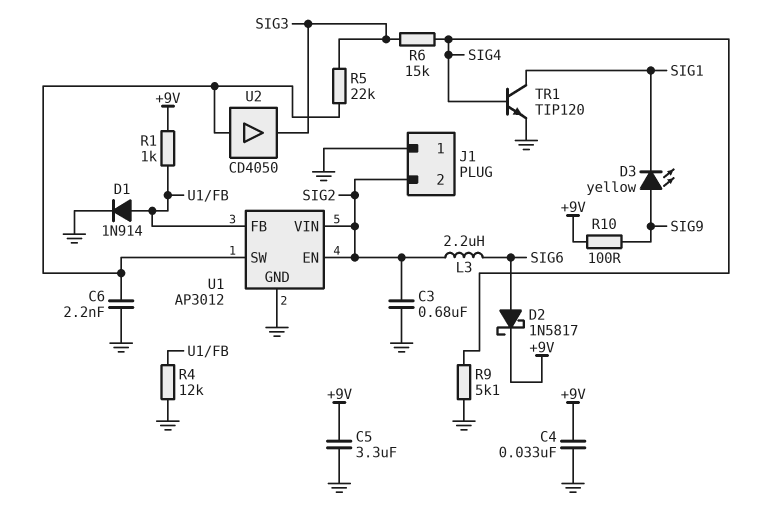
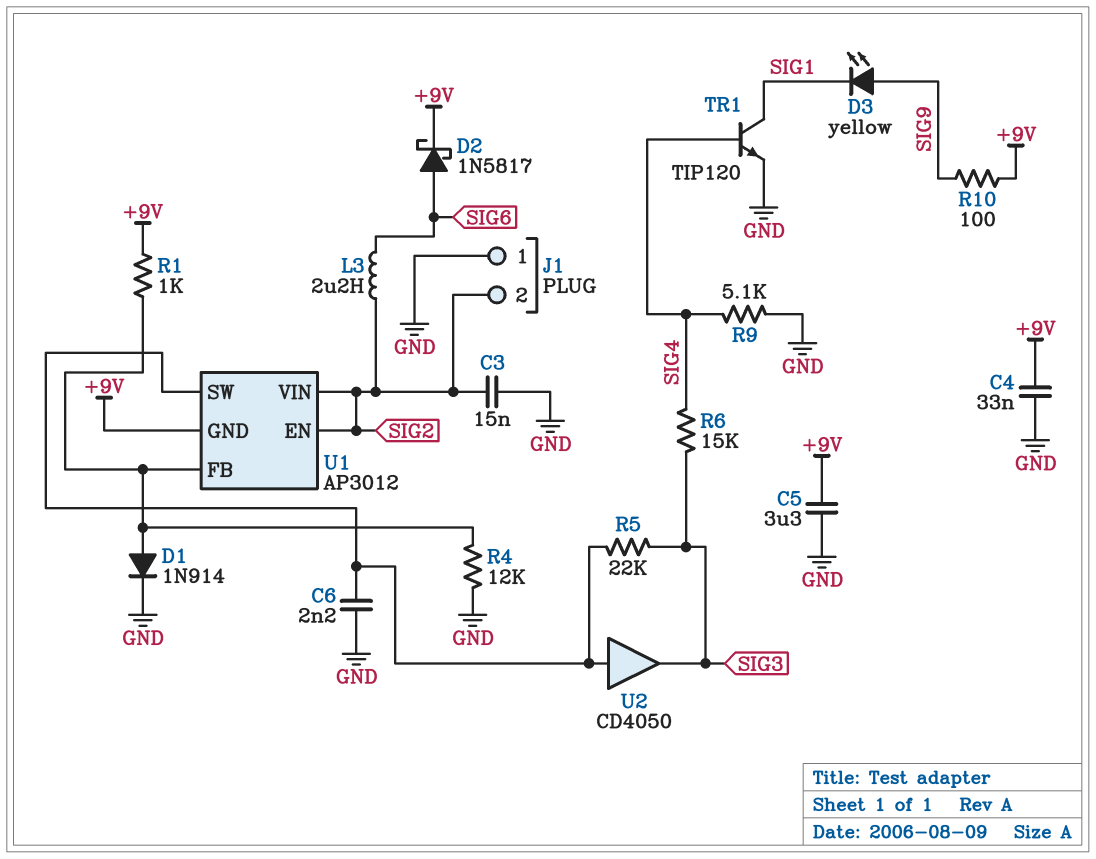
C3: 680nF (GND, SIG2) -> 15nF (GND, SIG2)
U1 pin GND: GND -> +9V

